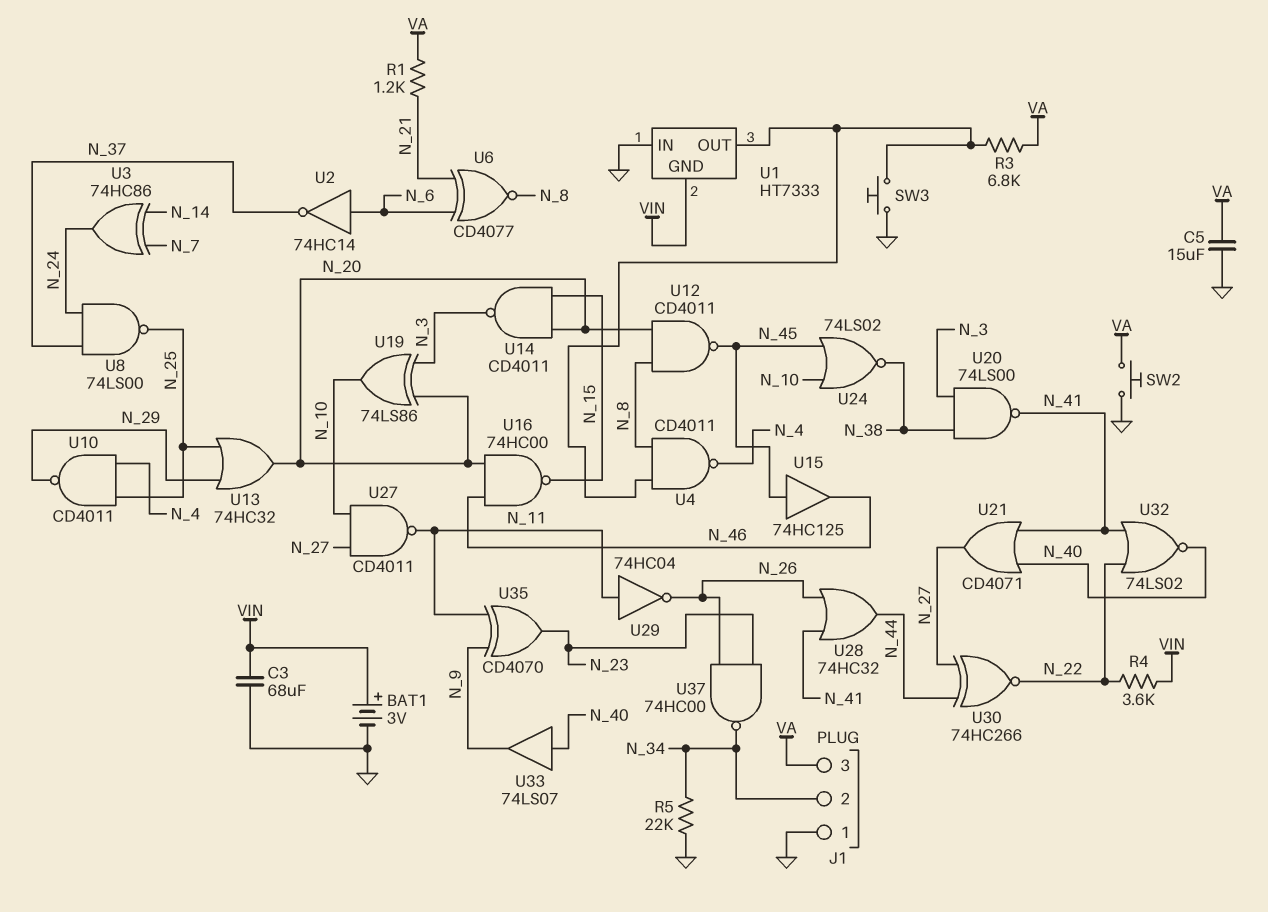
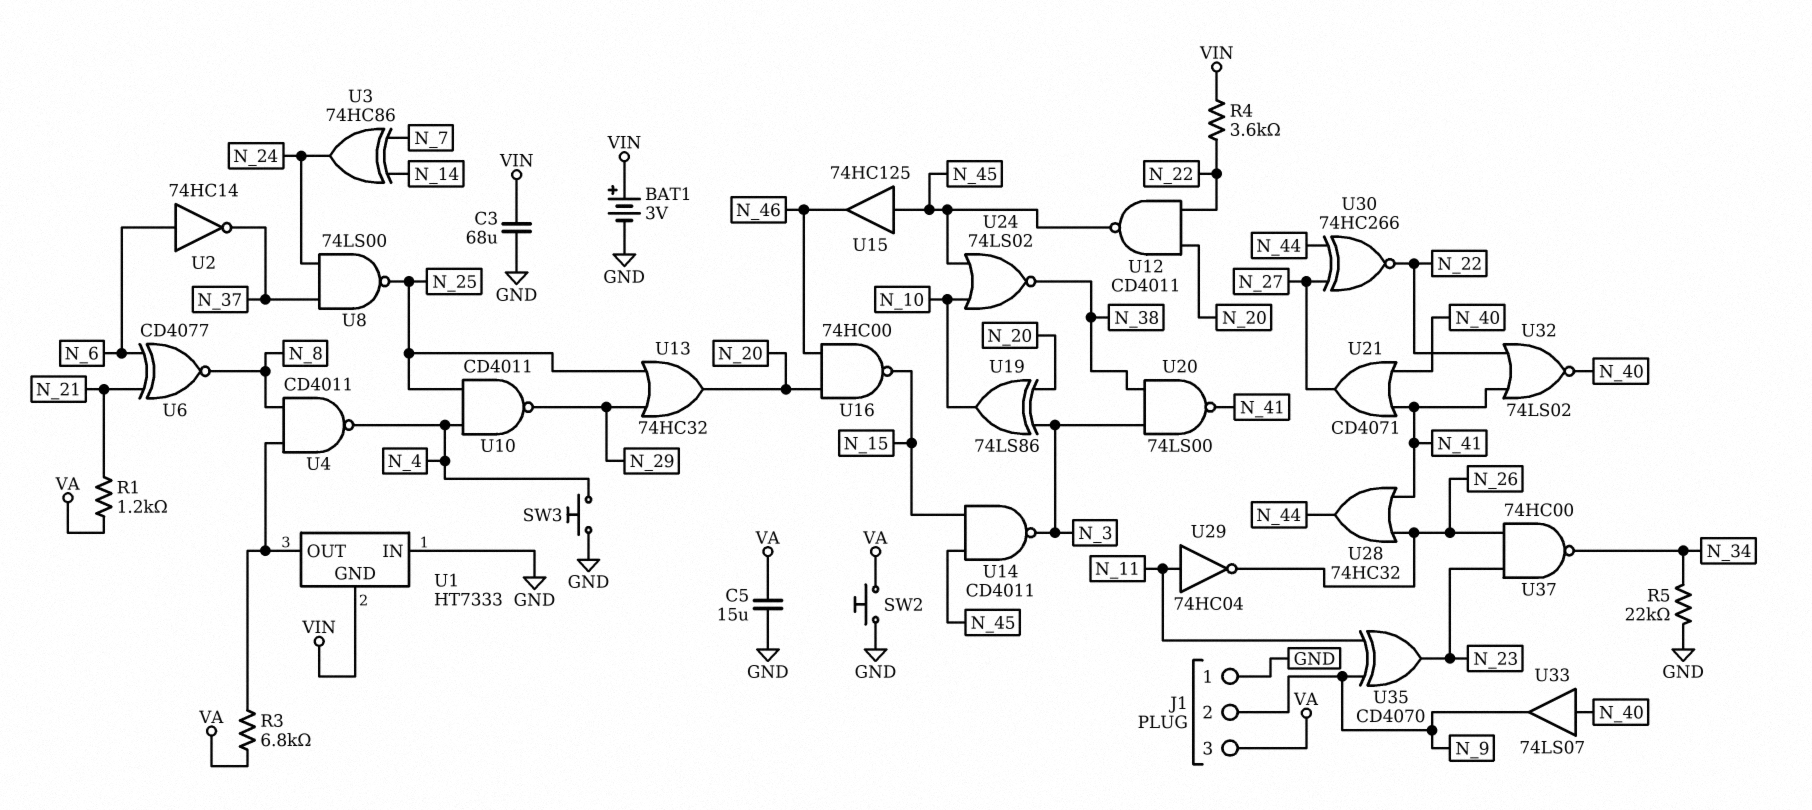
J1 pin 2: N_34 -> N_9
SW3: button (GND, U1/OUT) -> button (GND, N_4)
U12: NAND CD4011 (in N_8, in N_20, out N_45) -> NAND CD4011 (in N_20, in N_22, out N_45)
U14: NAND CD4011 (in N_15, in N_20, out N_3) -> NAND CD4011 (in N_15, in N_45, out N_3)
U27: NAND CD4011 (in N_10, in N_27, out N_11) -> none

